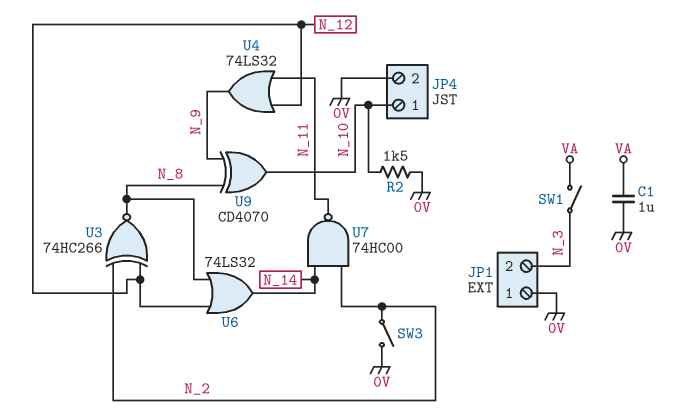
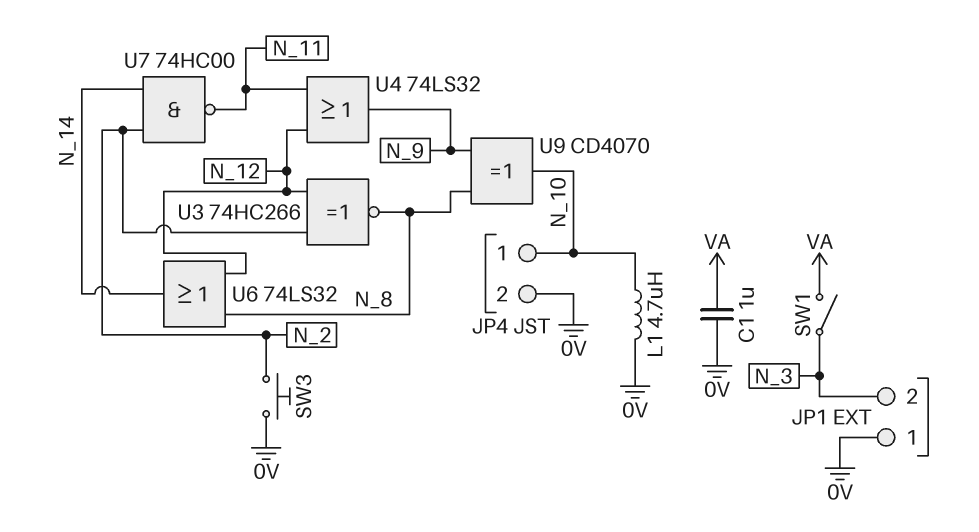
L1: none -> 4.7uH (0V, N_10)
R2: 1.5k (0V, N_10) -> none
SW3: switch (0V, N_2) -> button (0V, N_2)

